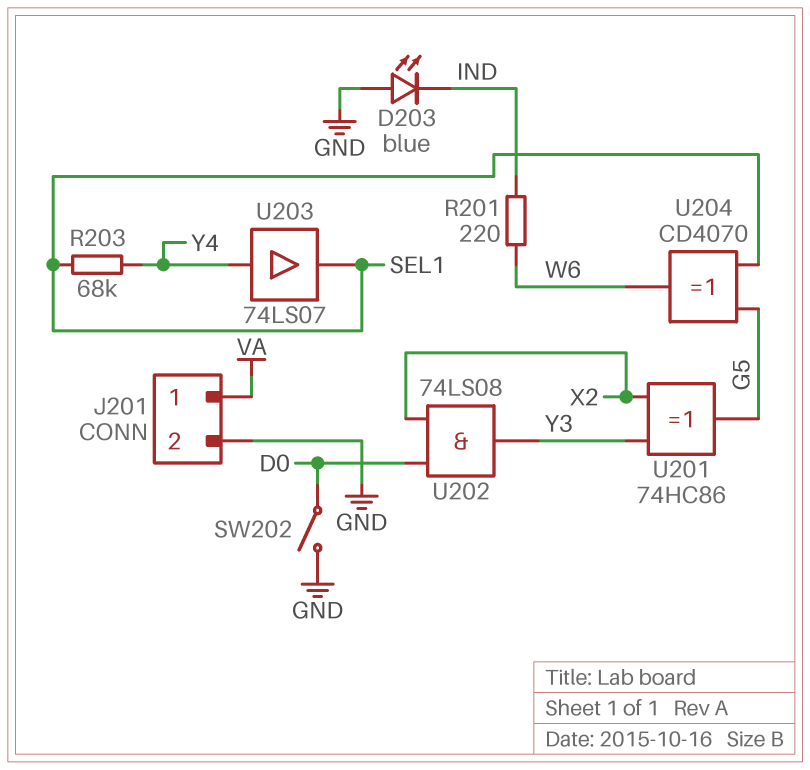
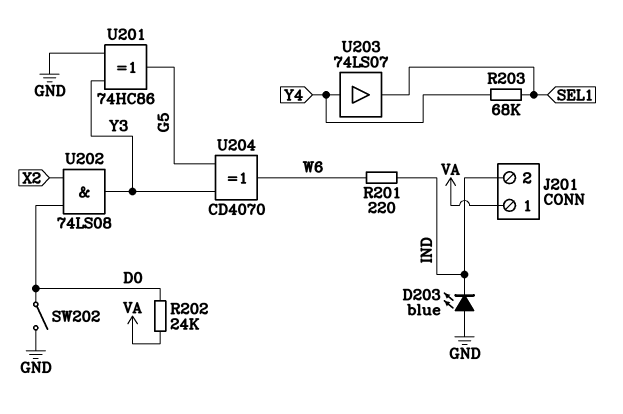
J201 pin 2: GND -> IND
R202: none -> 24k (D0, VA)
U201: XOR 74HC86 (in X2, in Y3, out G5) -> XOR 74HC86 (in GND, in Y3, out G5)
U204: XOR CD4070 (in G5, in SEL1, out W6) -> XOR CD4070 (in G5, in Y3, out W6)

